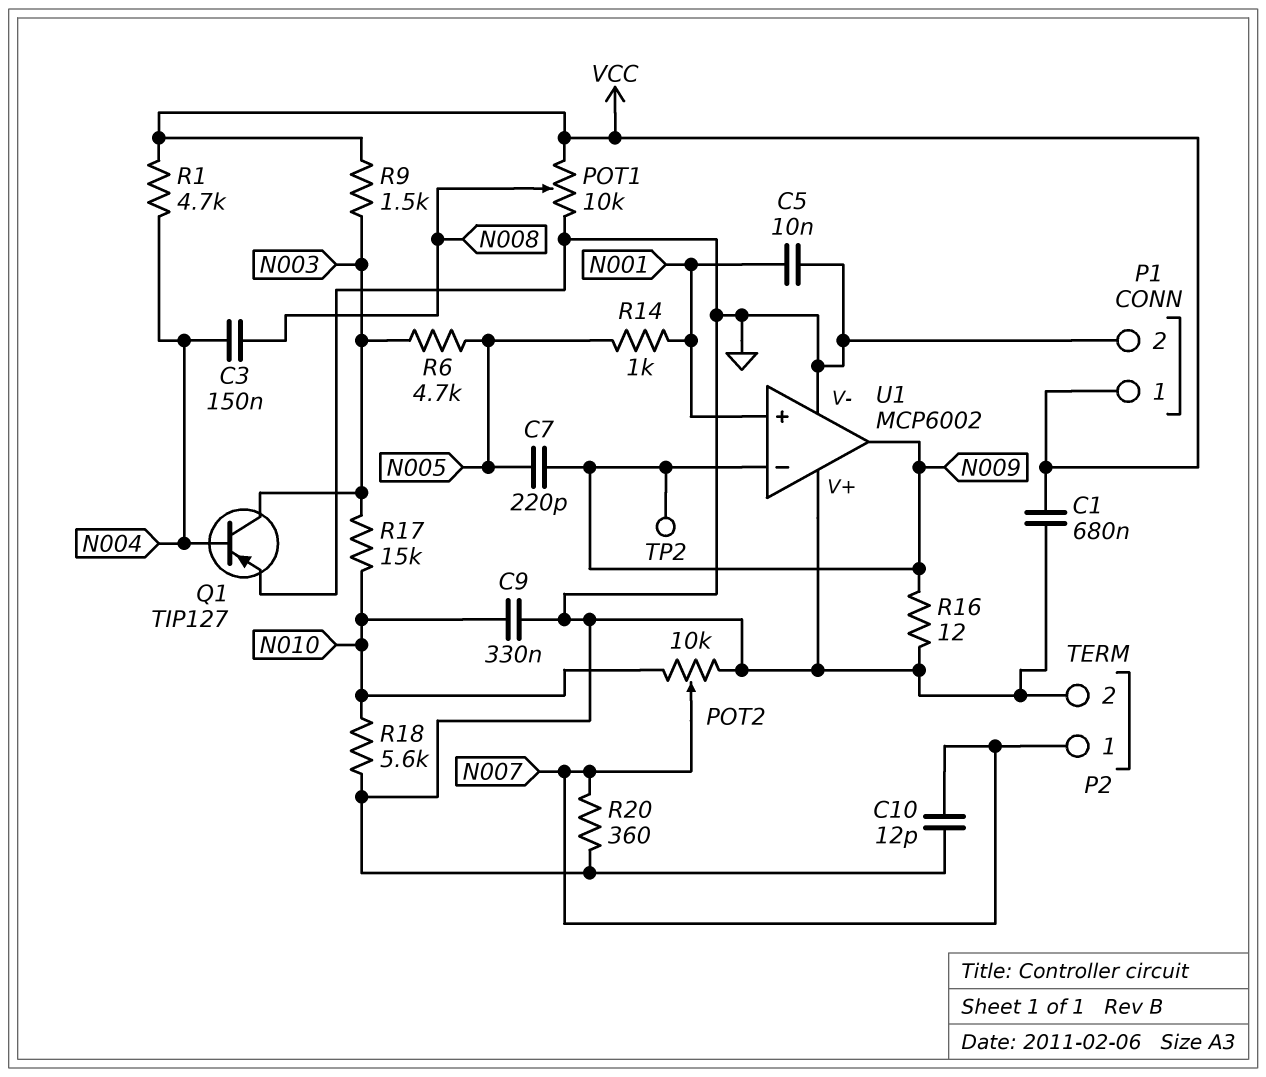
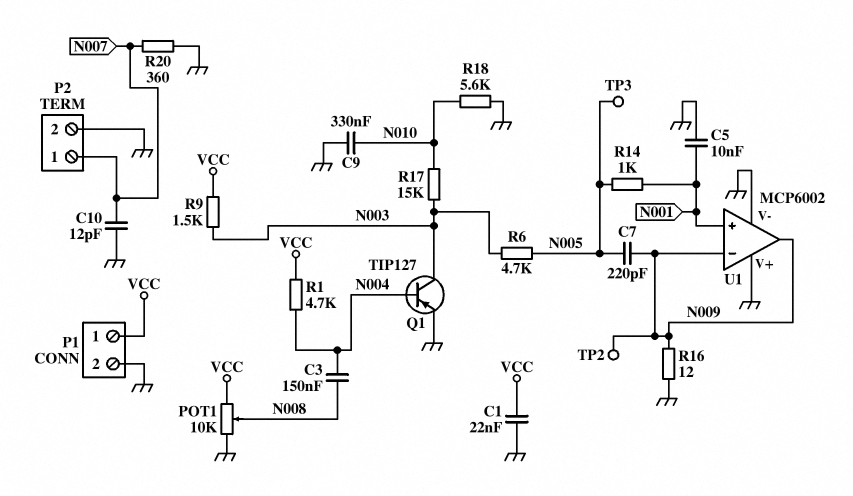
C1: 680nF (GND, VCC) -> 22nF (GND, VCC)
POT2: 10k (GND, N010, wiper N007) -> none
TP3: none -> test point (N005)

